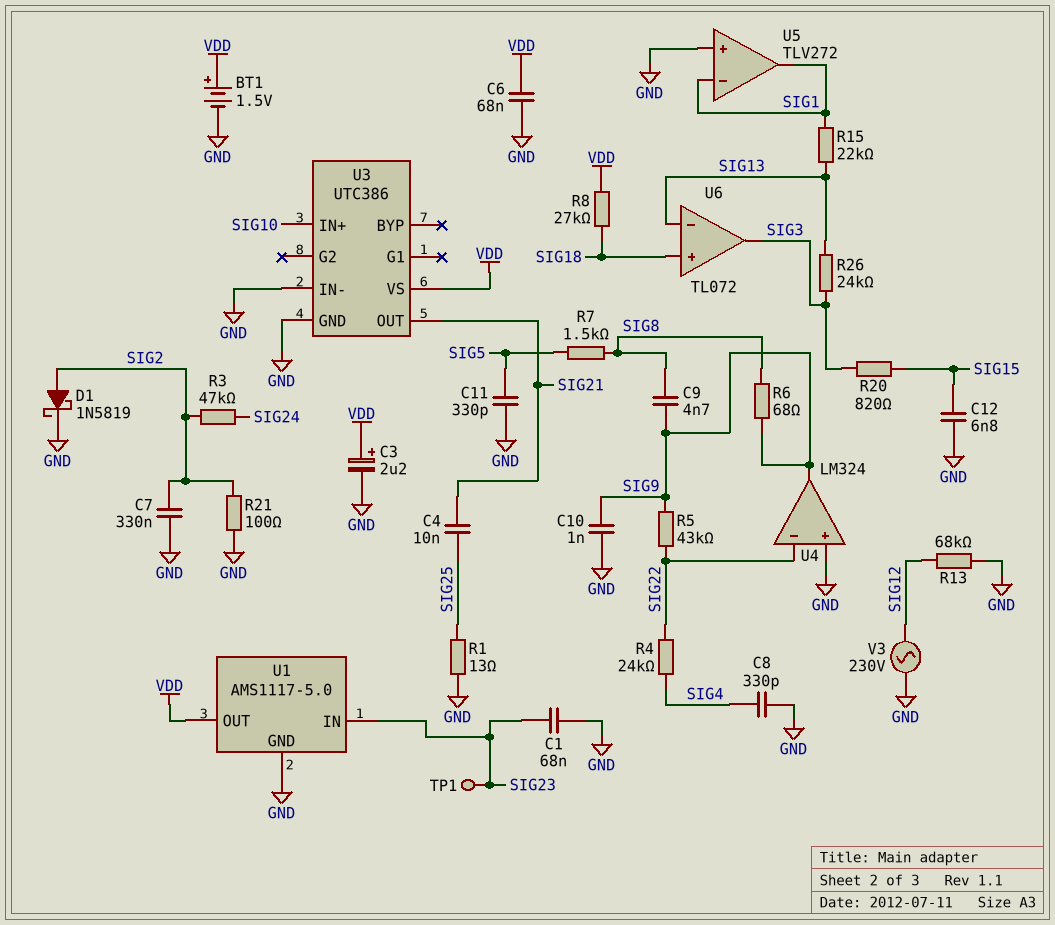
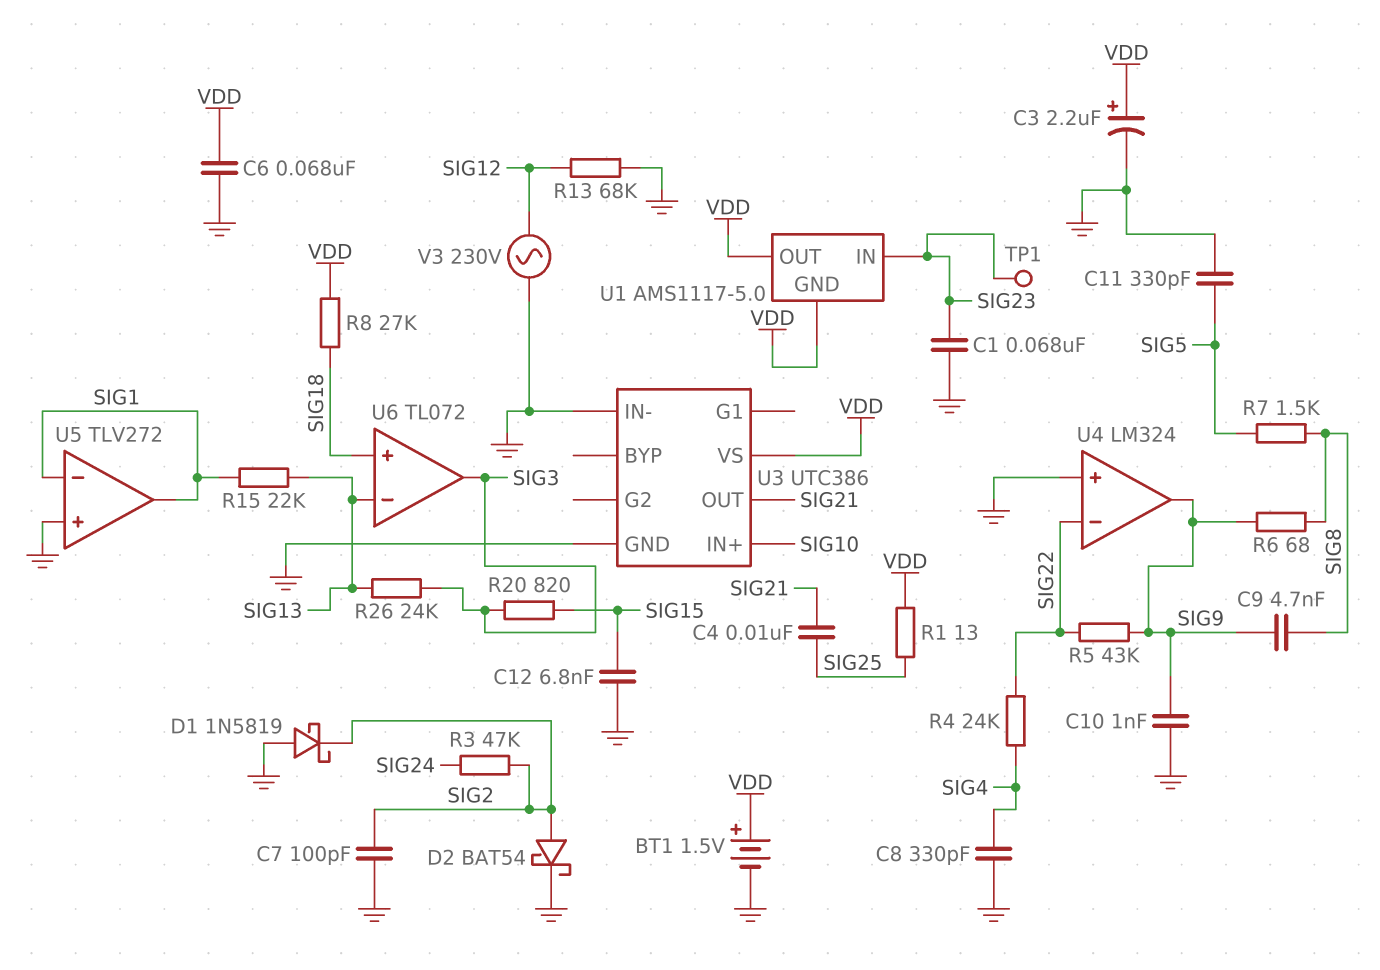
C7: 330nF (GND, SIG2) -> 100pF (GND, SIG2)
D1: schottky 1N5819 (A SIG2, K GND) -> schottky 1N5819 (A GND, K SIG2)
D2: none -> schottky BAT54 (A SIG2, K GND)
R1: 13 (GND, SIG25) -> 13 (SIG25, VDD)
R21: 100 (GND, SIG2) -> none
U1 pin GND: GND -> VDD

